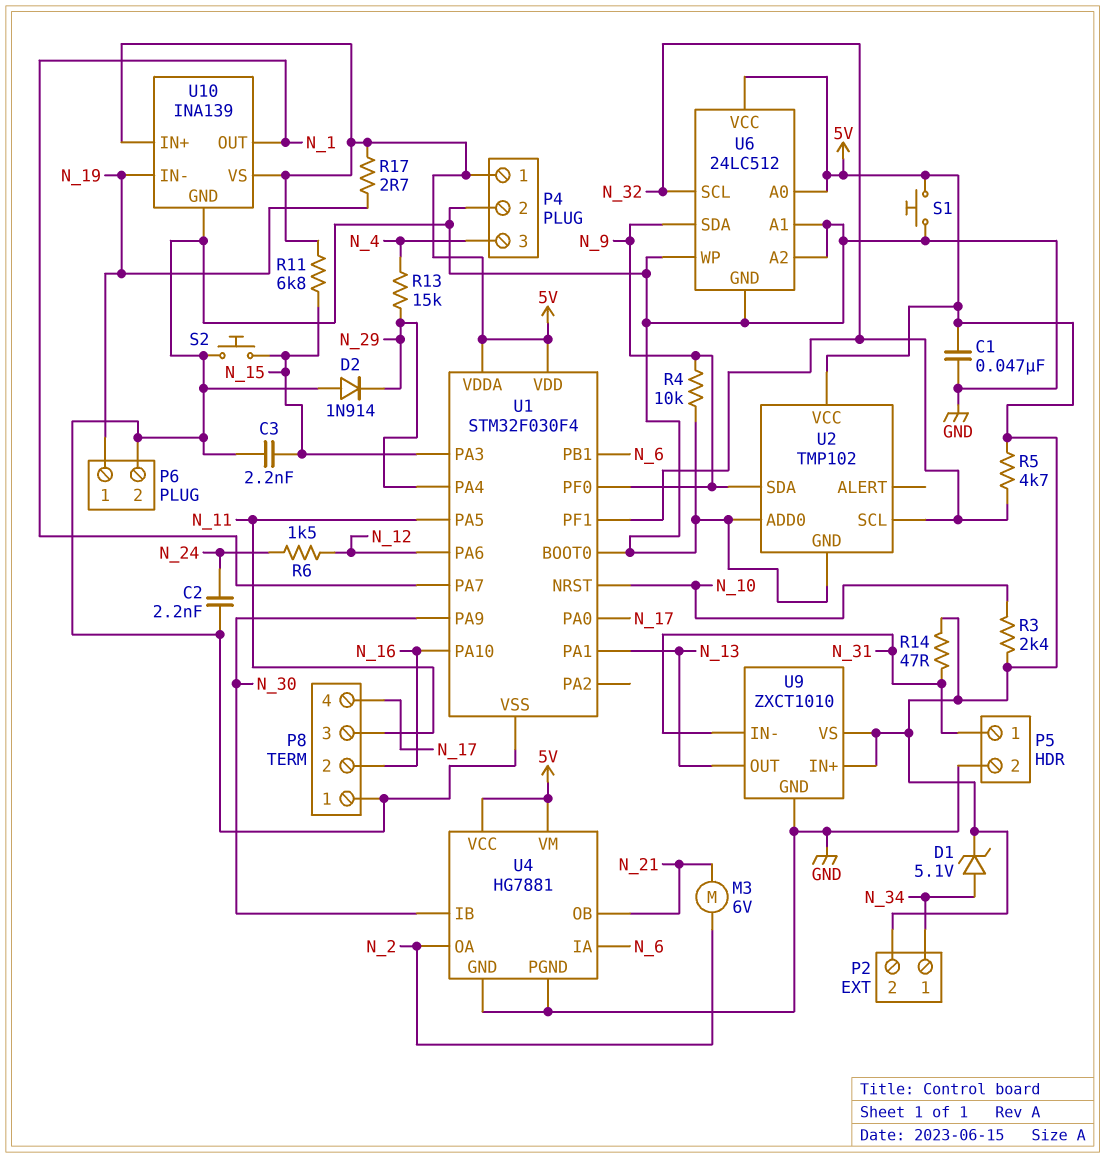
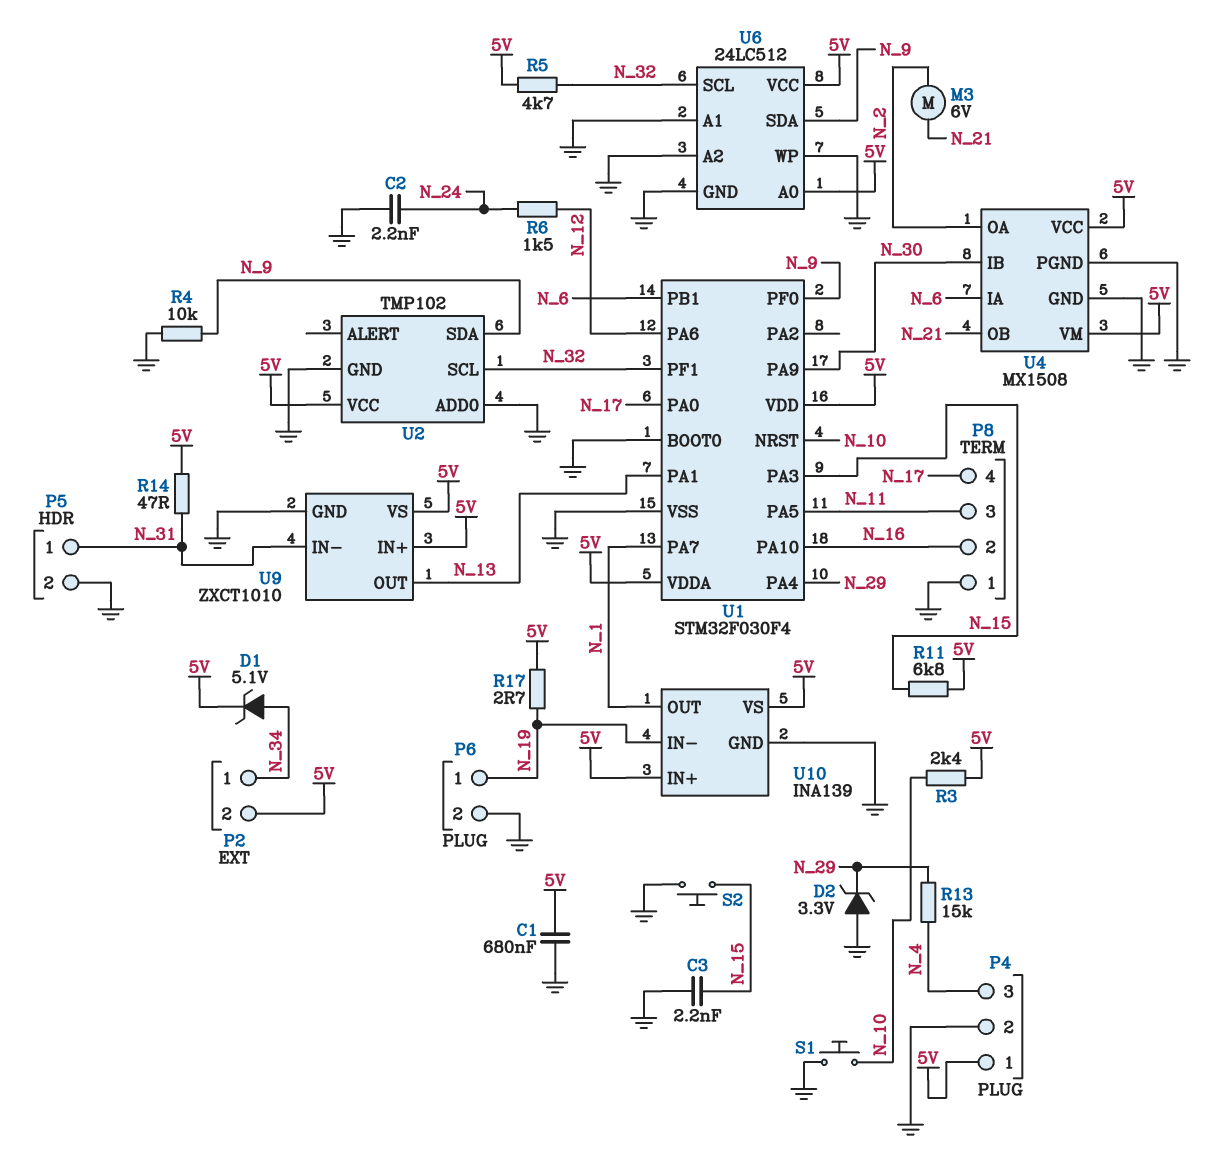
C1: 47nF (5V, GND) -> 680nF (5V, GND)
D2: diode 1N914 (A GND, K N_29) -> zener 3.3V (A GND, K N_29)
S1: button (5V, GND) -> button (GND, N_10)
U4: HG7881 -> MX1508

